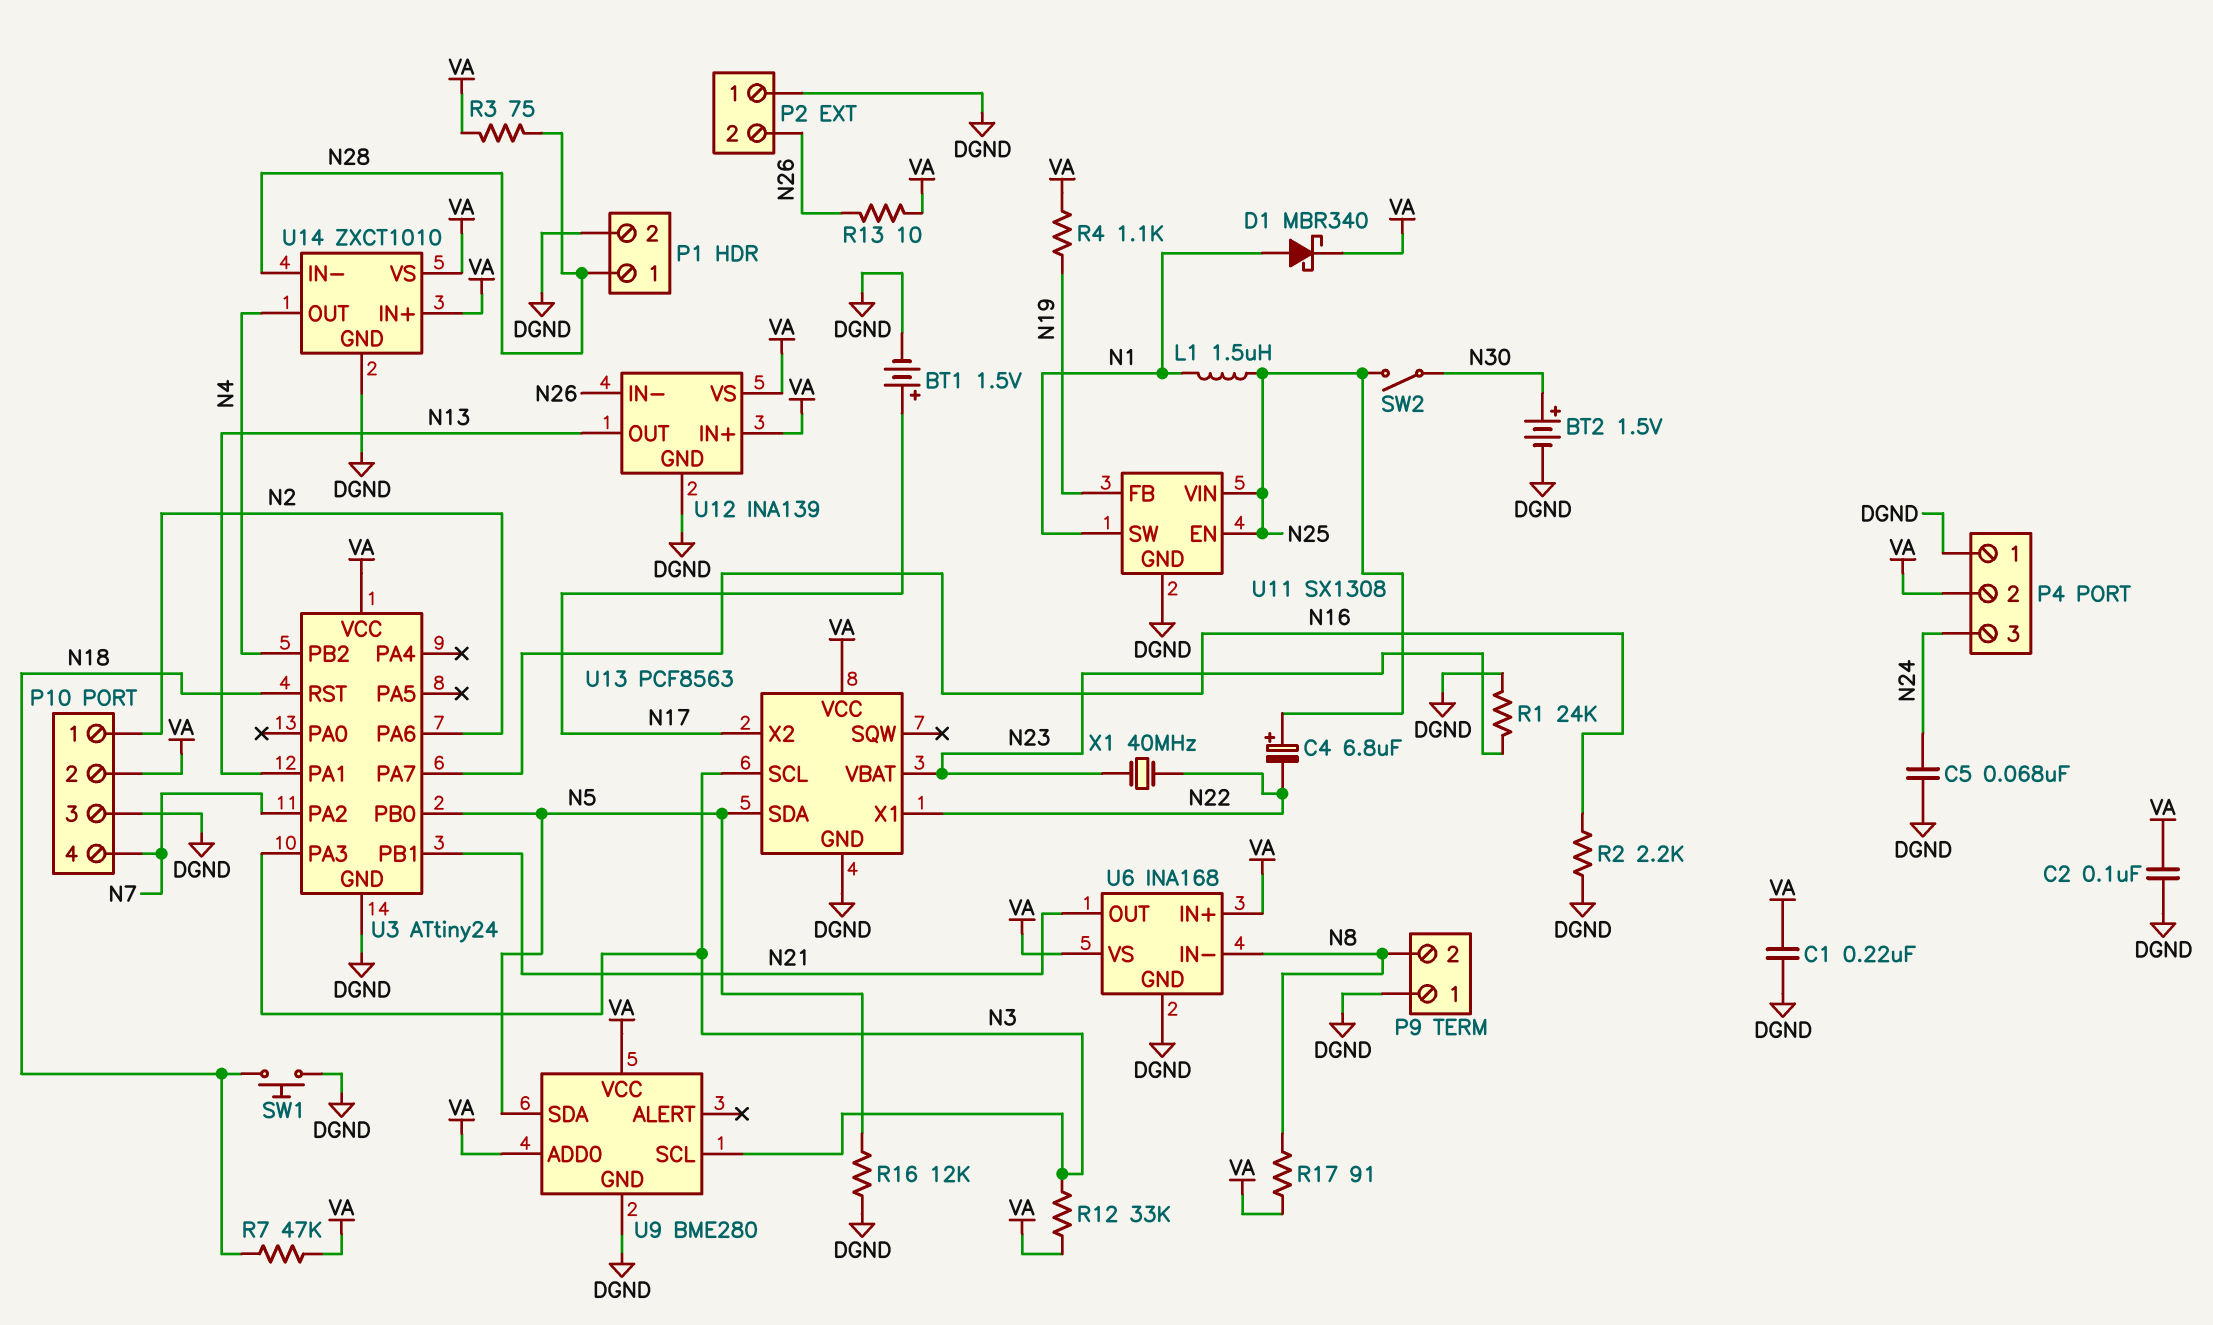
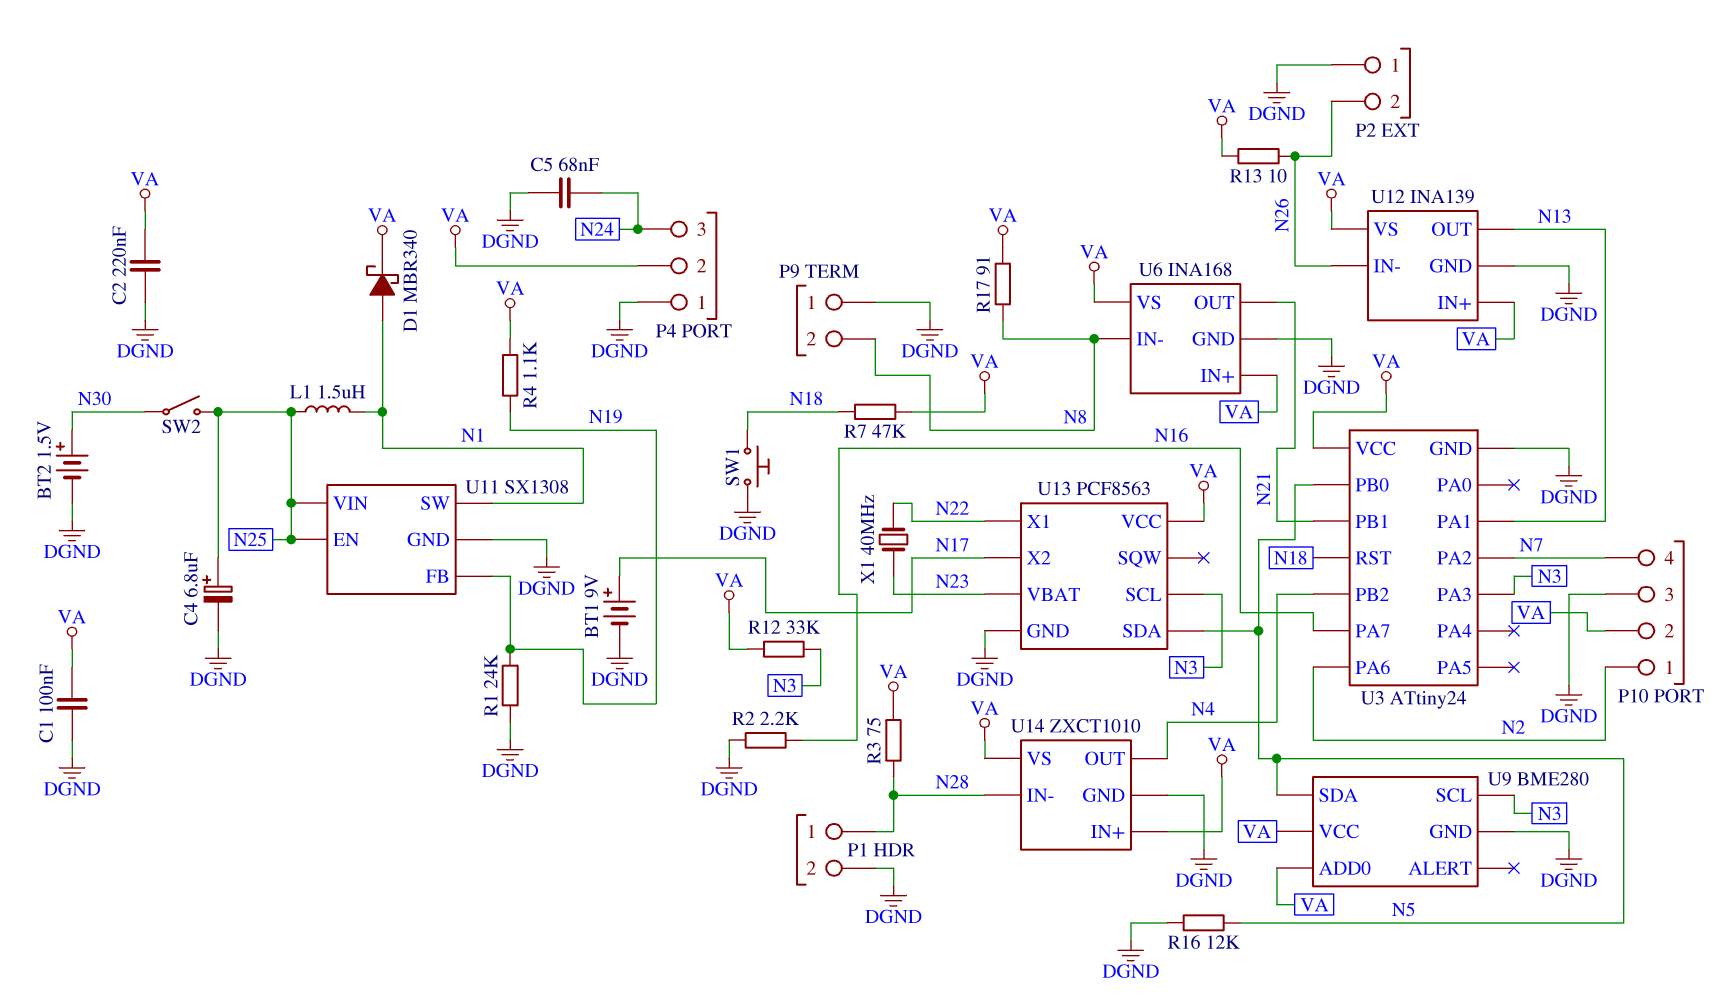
BT1: 1.5V (plus N17, minus DGND) -> 9V (plus N17, minus DGND)
C1: 220nF (DGND, VA) -> 100nF (DGND, VA)
C2: 100nF (DGND, VA) -> 220nF (DGND, VA)
C4: 6.8uF (plus N25, minus N22) -> 6.8uF (plus N25, minus DGND)
R1: 24k (DGND, N23) -> 24k (DGND, N19)

